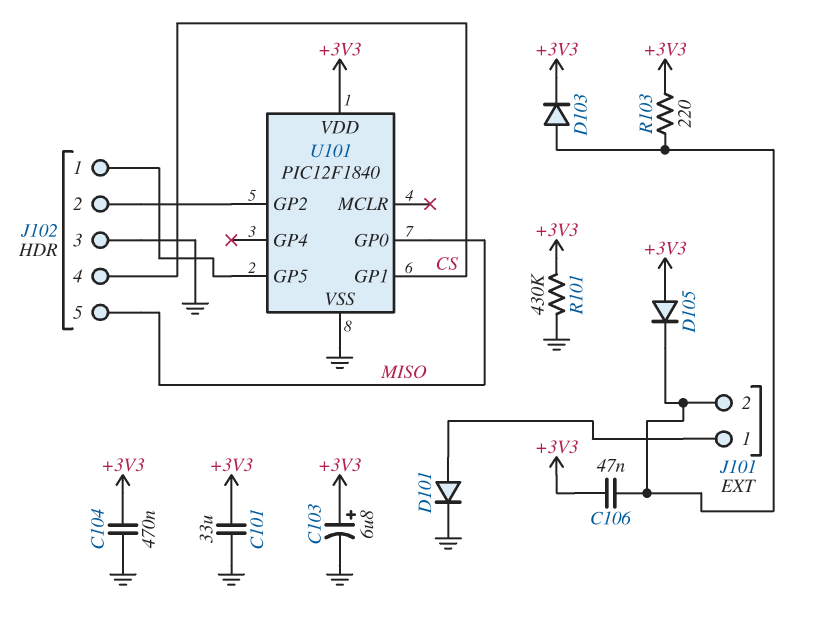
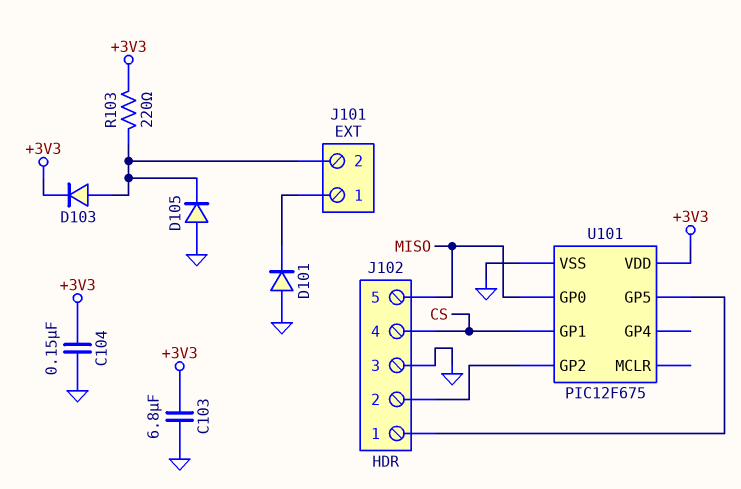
C101: 33uF (+3V3, GND) -> none
C103: 6.8uF (plus +3V3, minus GND) -> 6.8uF (+3V3, GND)
C104: 470nF (+3V3, GND) -> 150nF (+3V3, GND)
C106: 47nF (+3V3, J101/2) -> none
D101: diode (A J101/1, K GND) -> diode (A GND, K J101/1)
D105: diode (A +3V3, K J101/2) -> diode (A GND, K J101/2)
R101: 430k (+3V3, GND) -> none
U101: PIC12F1840 -> PIC12F675

